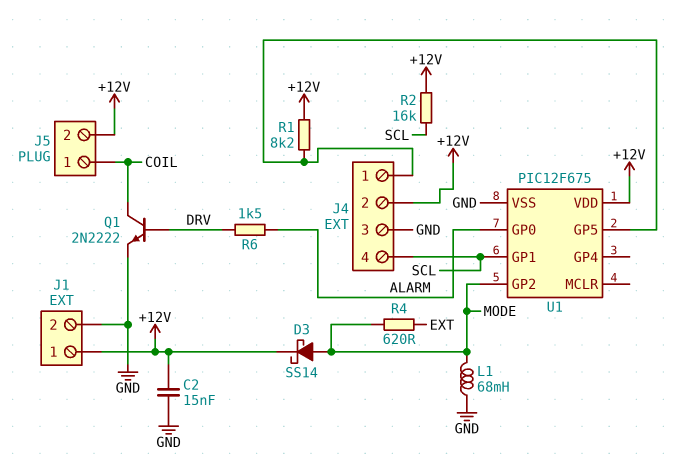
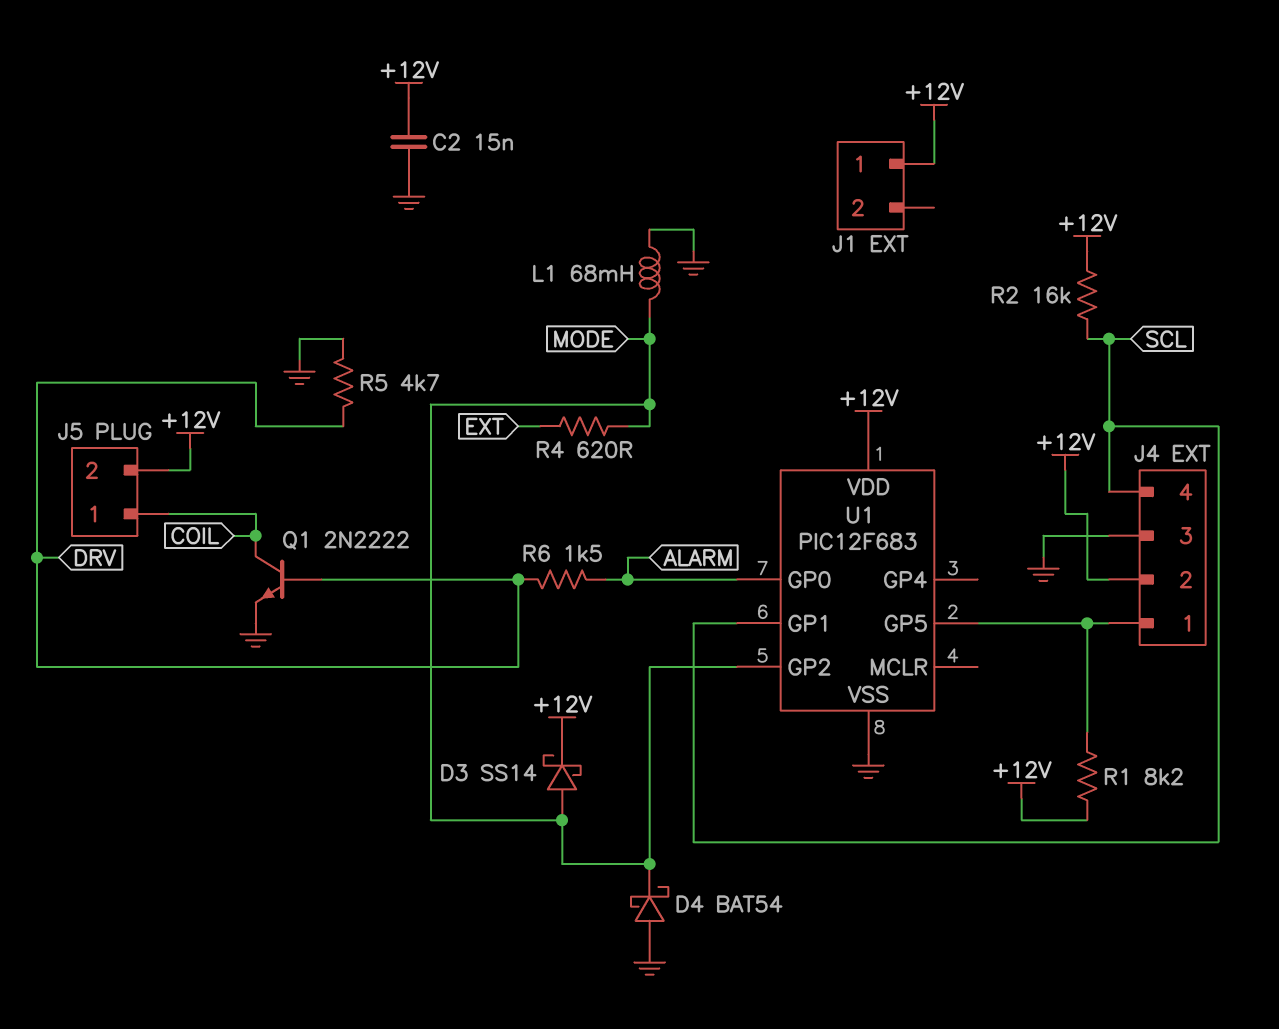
D4: none -> schottky BAT54 (A GND, K MODE)
J1 pin 2: GND -> none
R5: none -> 4.7k (DRV, GND)
U1: PIC12F675 -> PIC12F683

